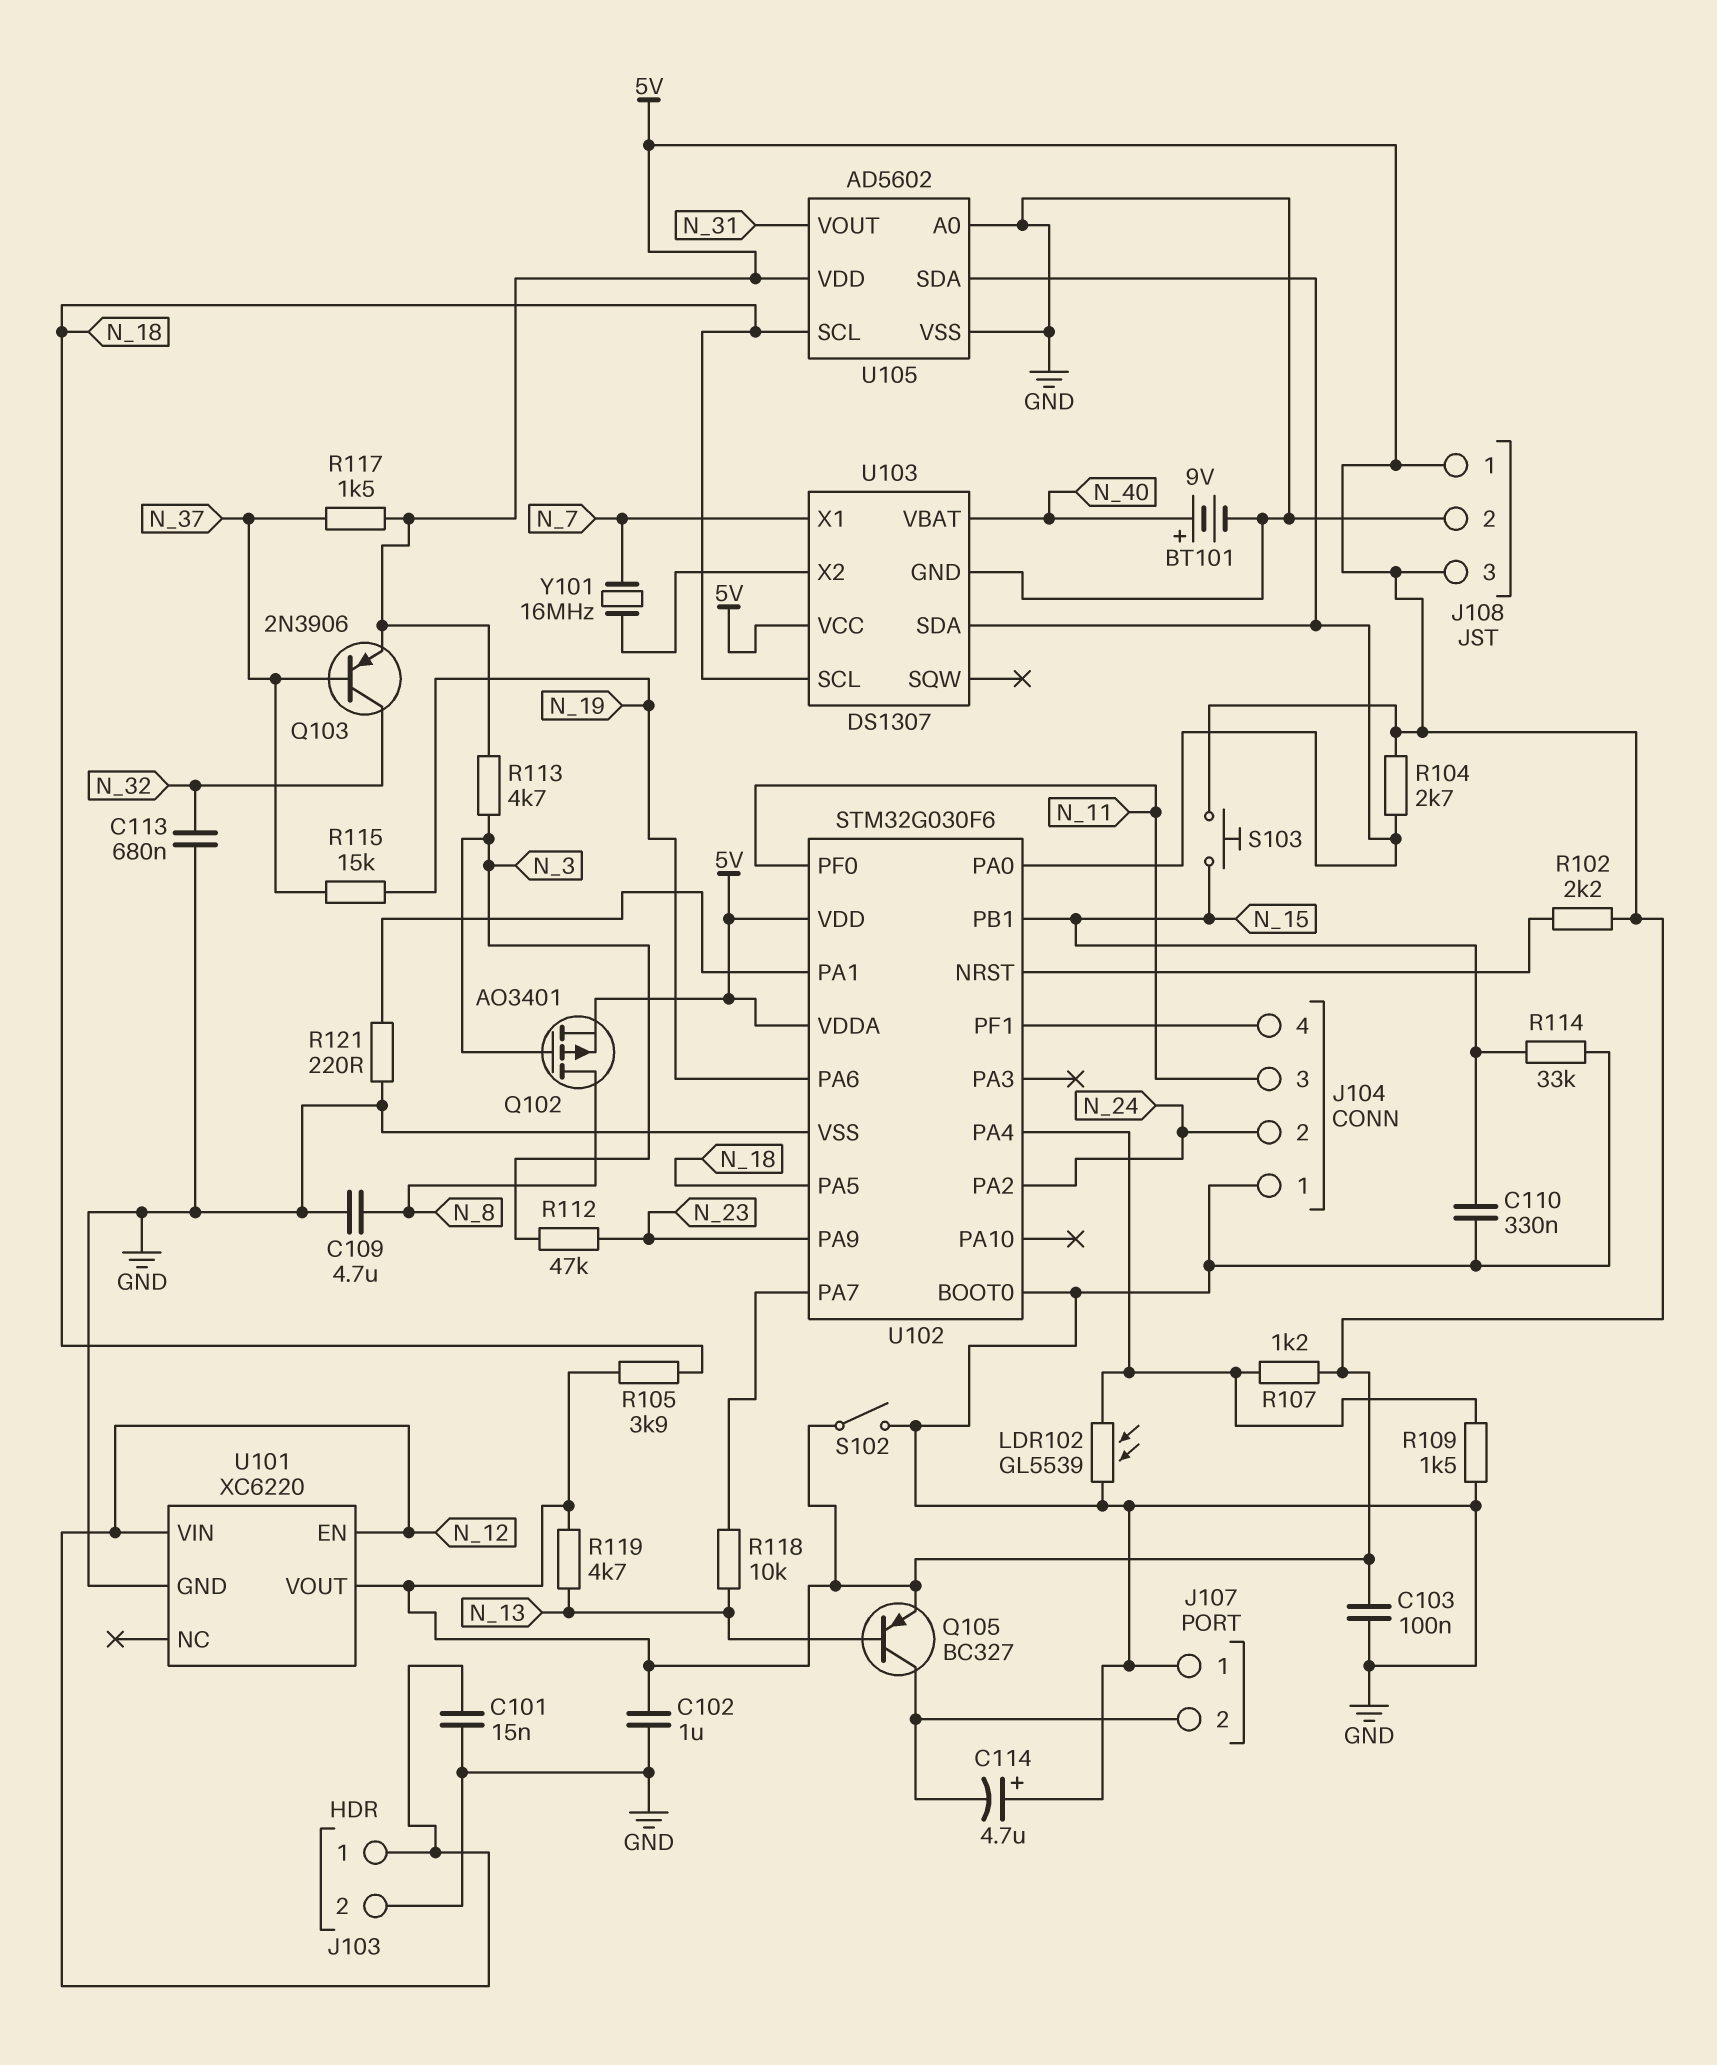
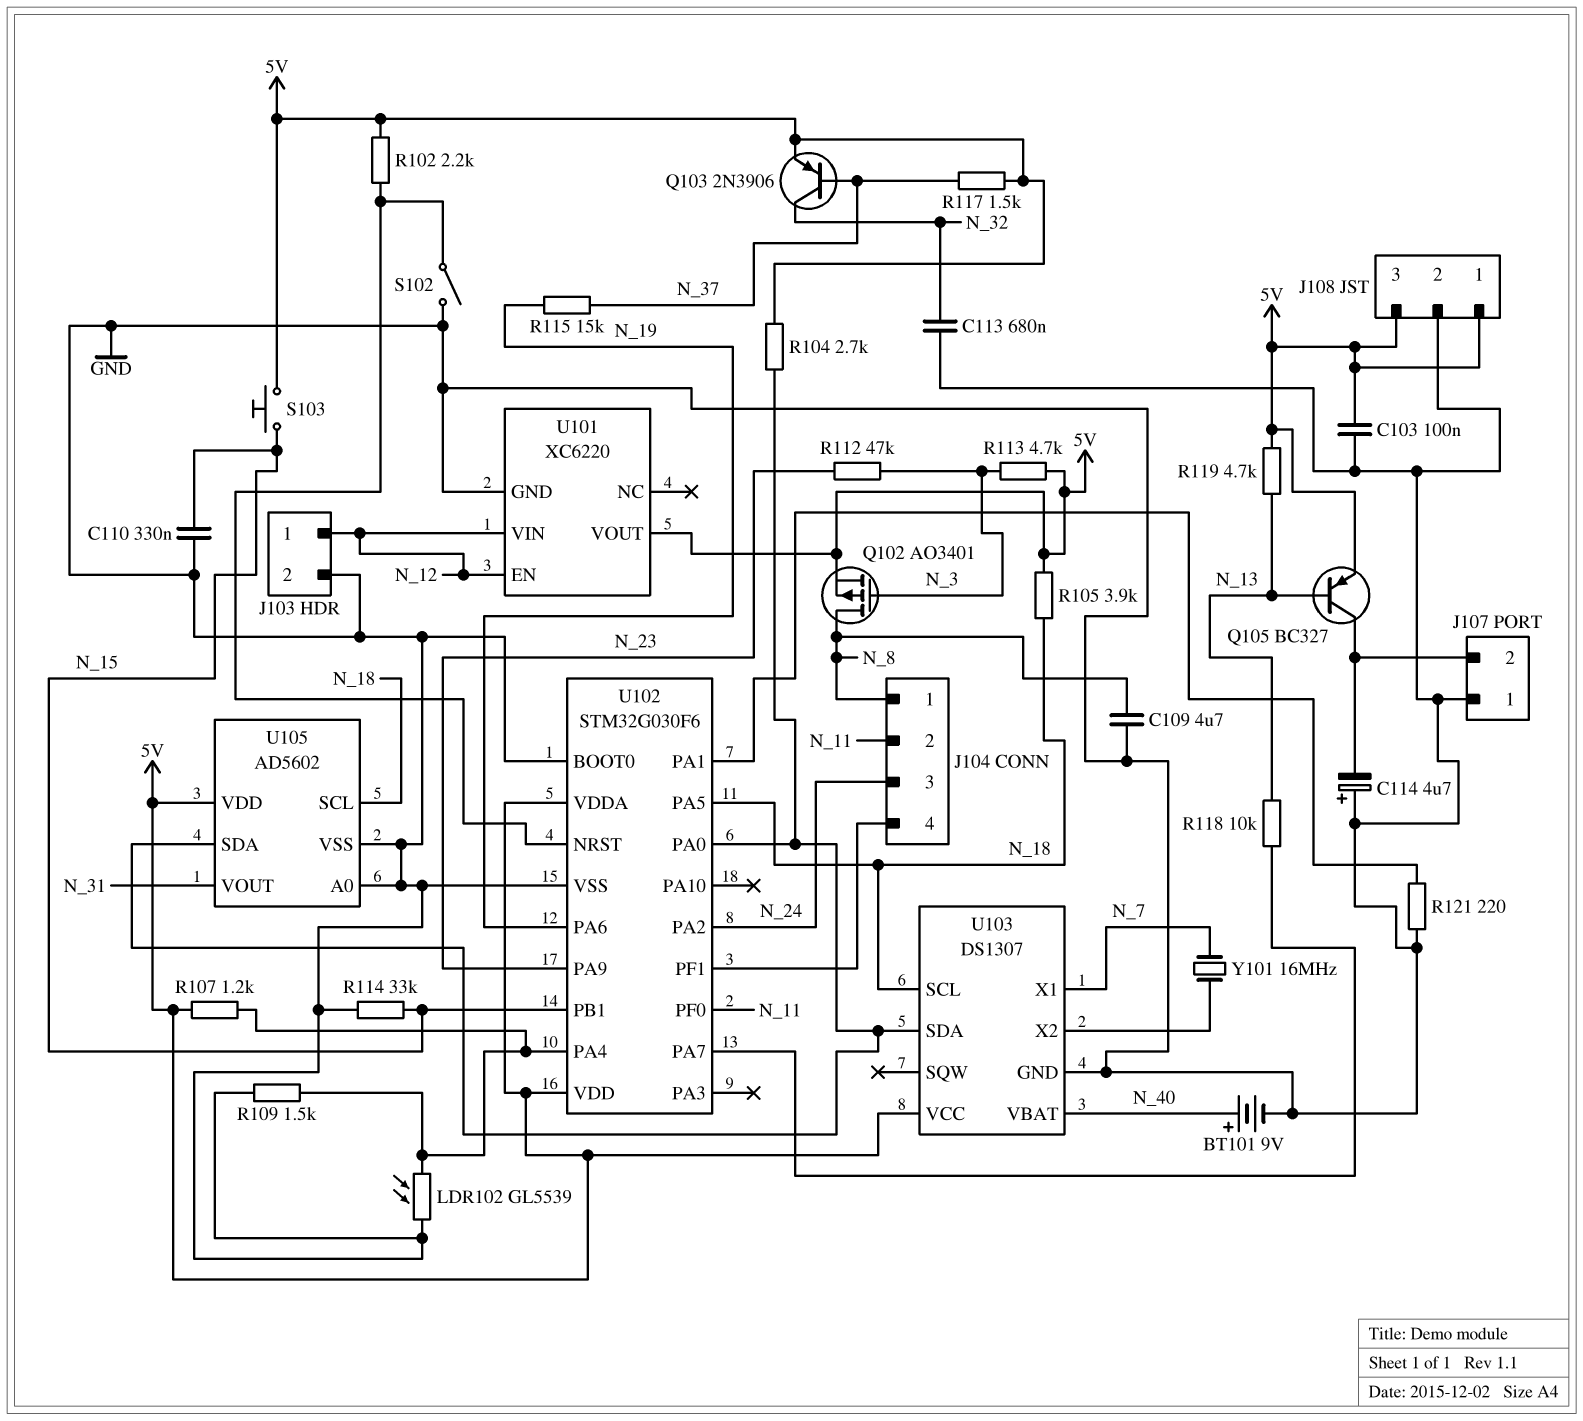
C101: 15nF (GND, N_12) -> none
C102: 1uF (5V, GND) -> none
J104 pin 1: GND -> N_8
J104 pin 2: N_24 -> N_11
J104 pin 3: N_11 -> N_24
S102: switch (5V, GND) -> switch (GND, U102/NRST)

